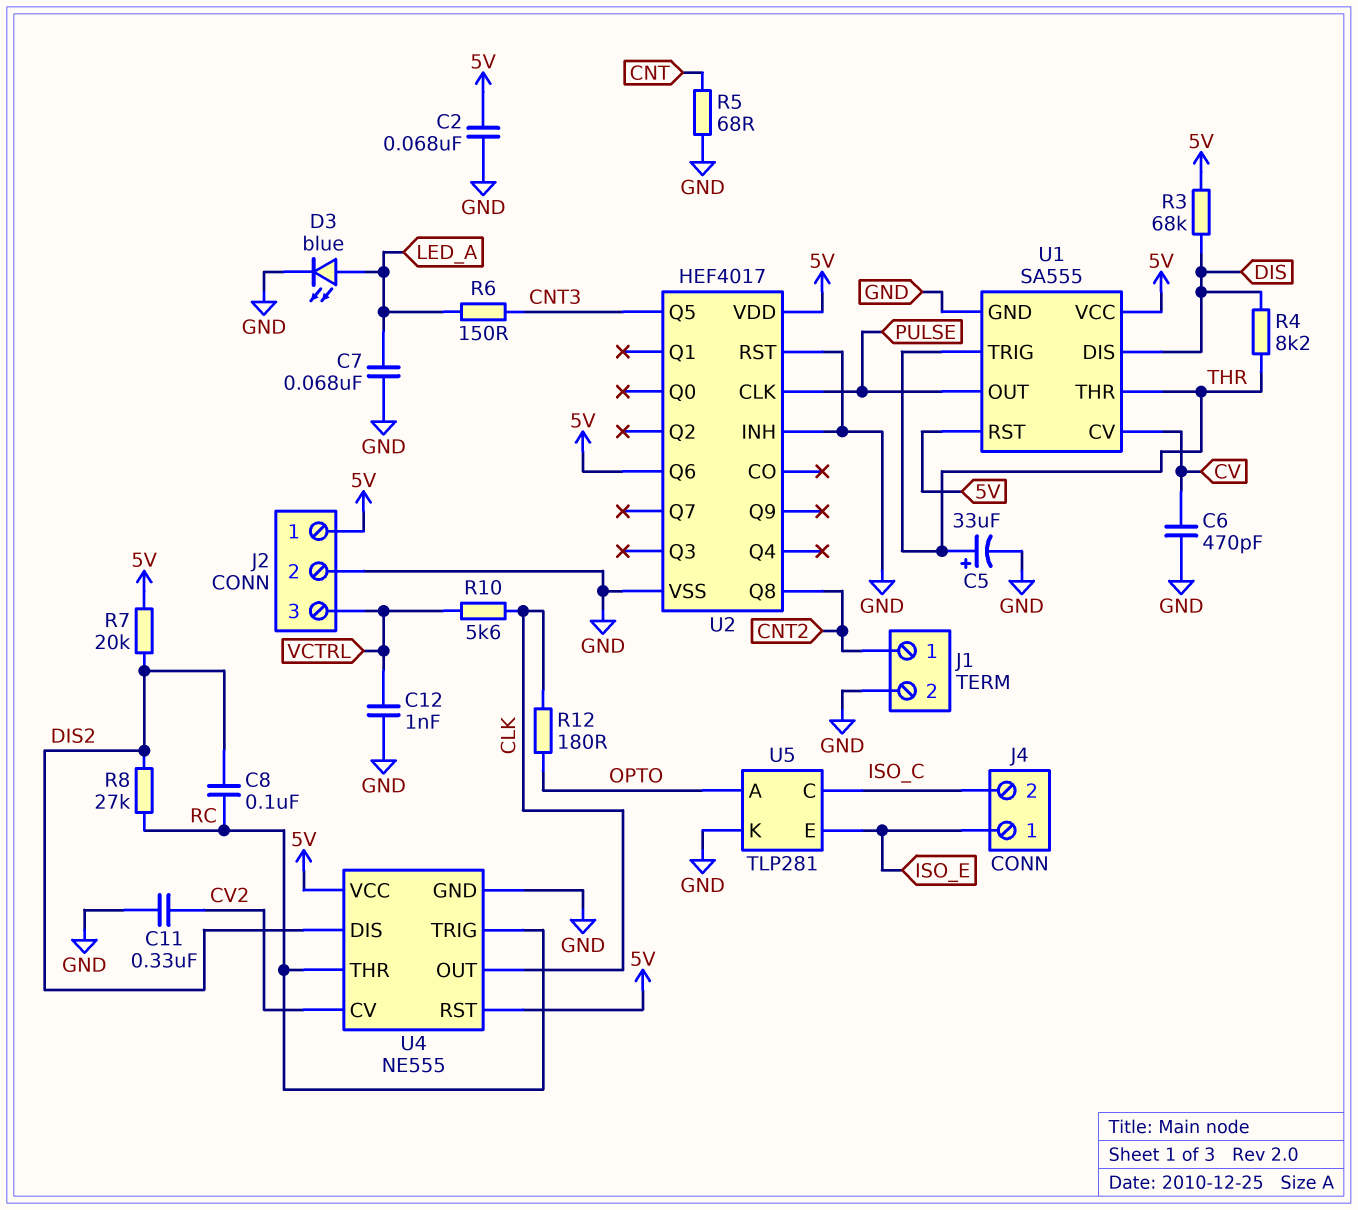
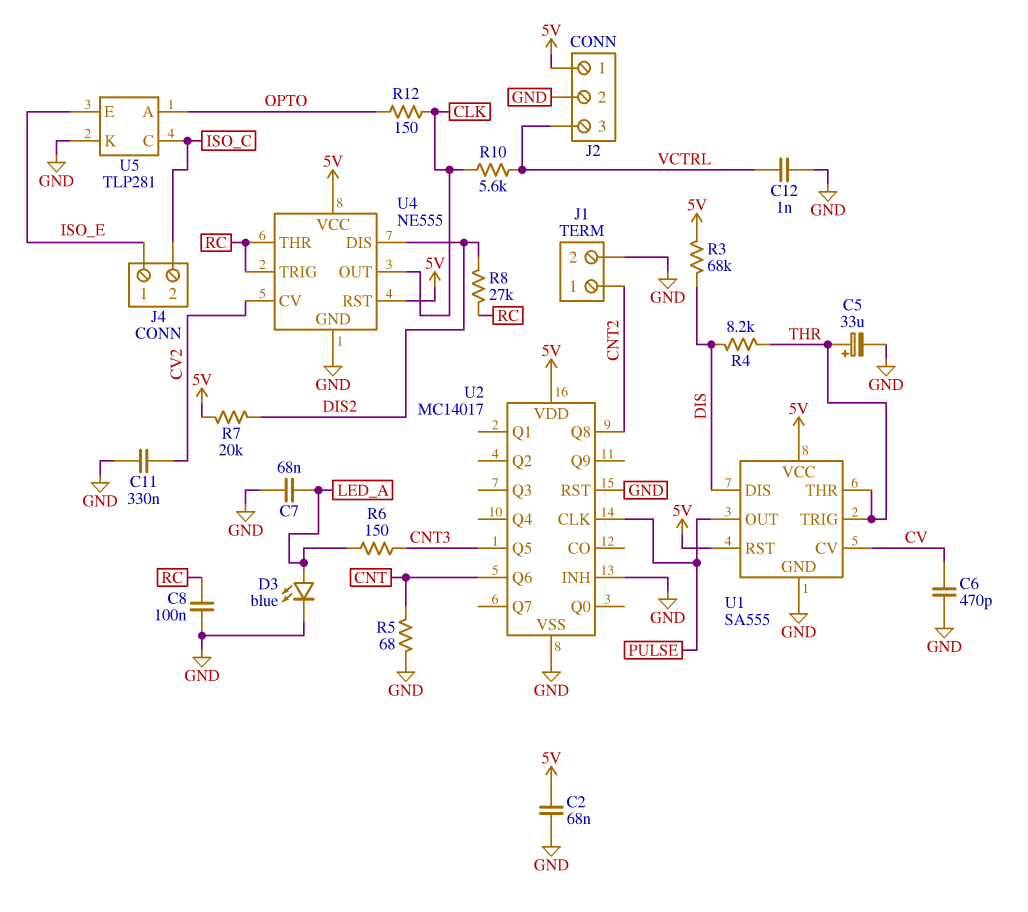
C8: 100nF (DIS2, RC) -> 100nF (GND, RC)
R12: 180 (CLK, OPTO) -> 150 (CLK, OPTO)
U2: HEF4017 -> MC14017
U2 pin Q6: 5V -> CNT

